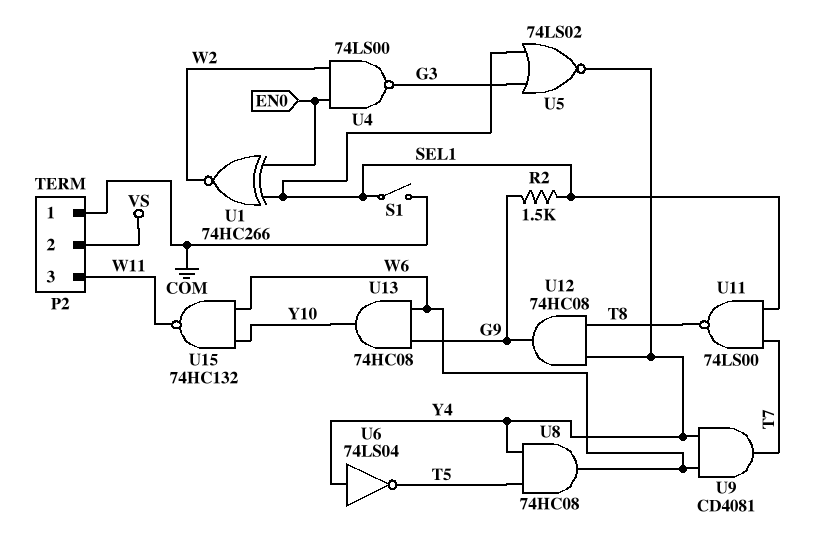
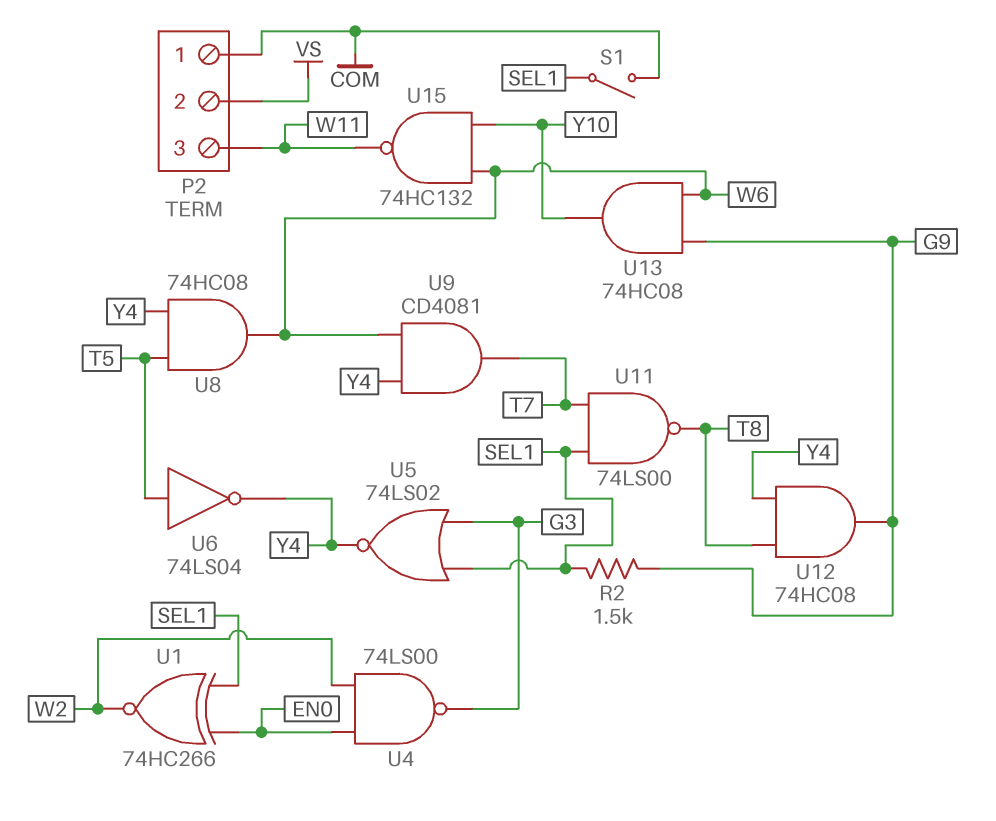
U6: NOT 74LS04 (in Y4, out T5) -> NOT 74LS04 (in T5, out Y4)

